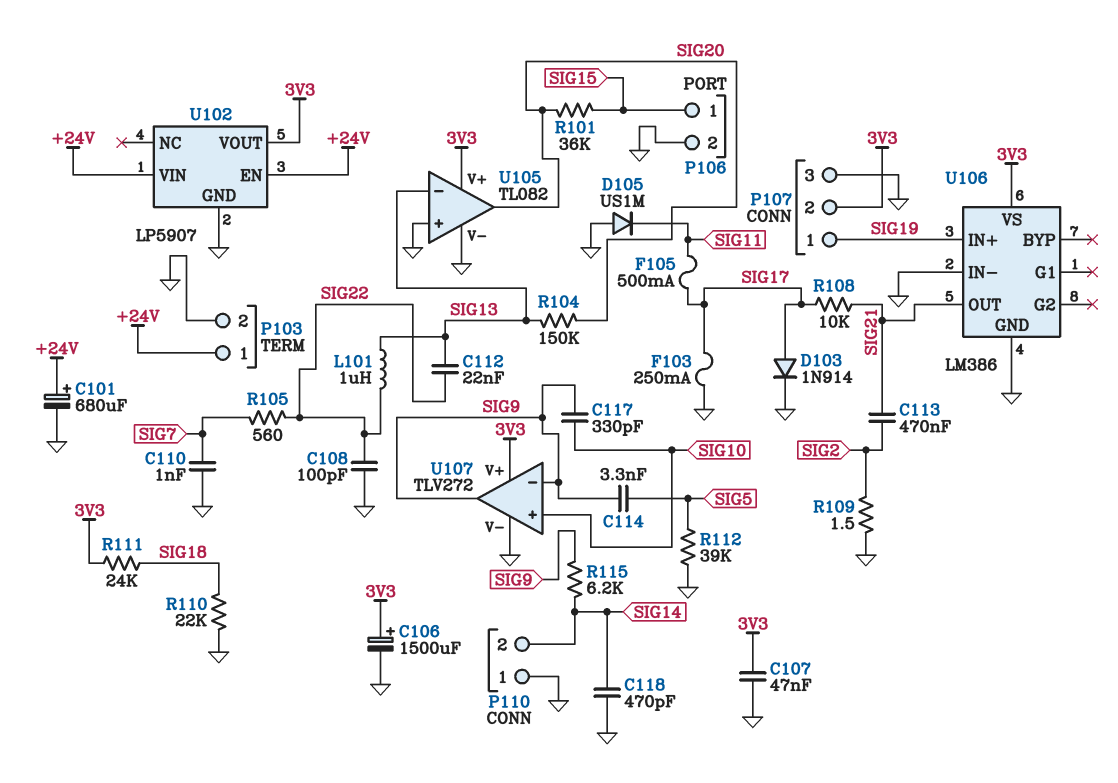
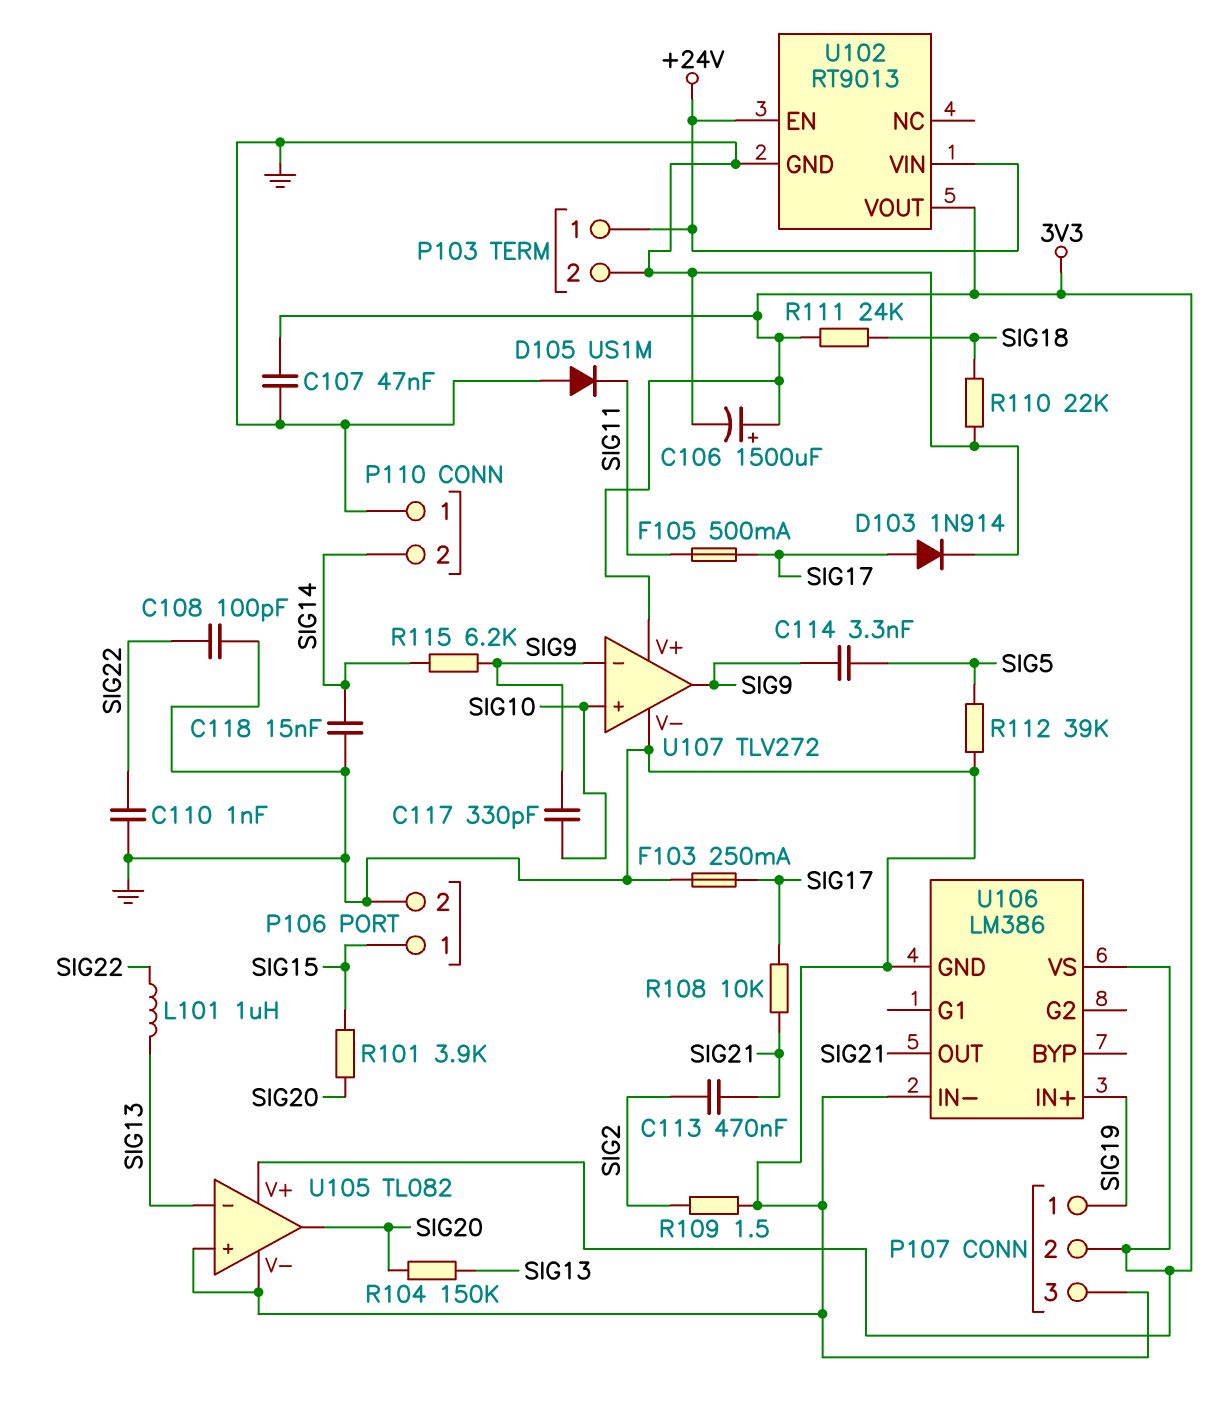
C101: 680uF (plus +24V, minus GND) -> none
C110: 1nF (GND, SIG7) -> 1nF (GND, SIG22)
C112: 22nF (SIG13, SIG22) -> none
C118: 470pF (GND, SIG14) -> 15nF (GND, SIG14)
R101: 36k (SIG15, SIG20) -> 3.9k (SIG15, SIG20)
R105: 560 (SIG7, SIG22) -> none
U102: LP5907 -> RT9013

